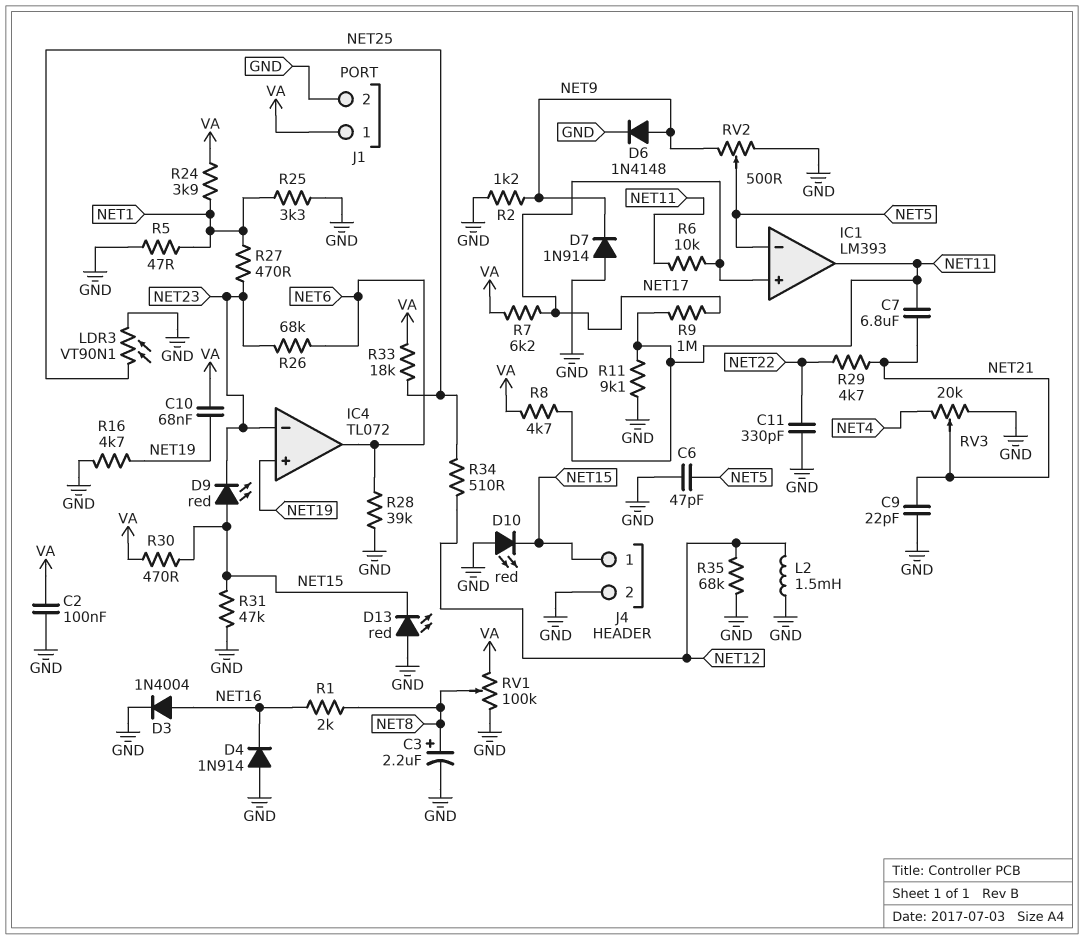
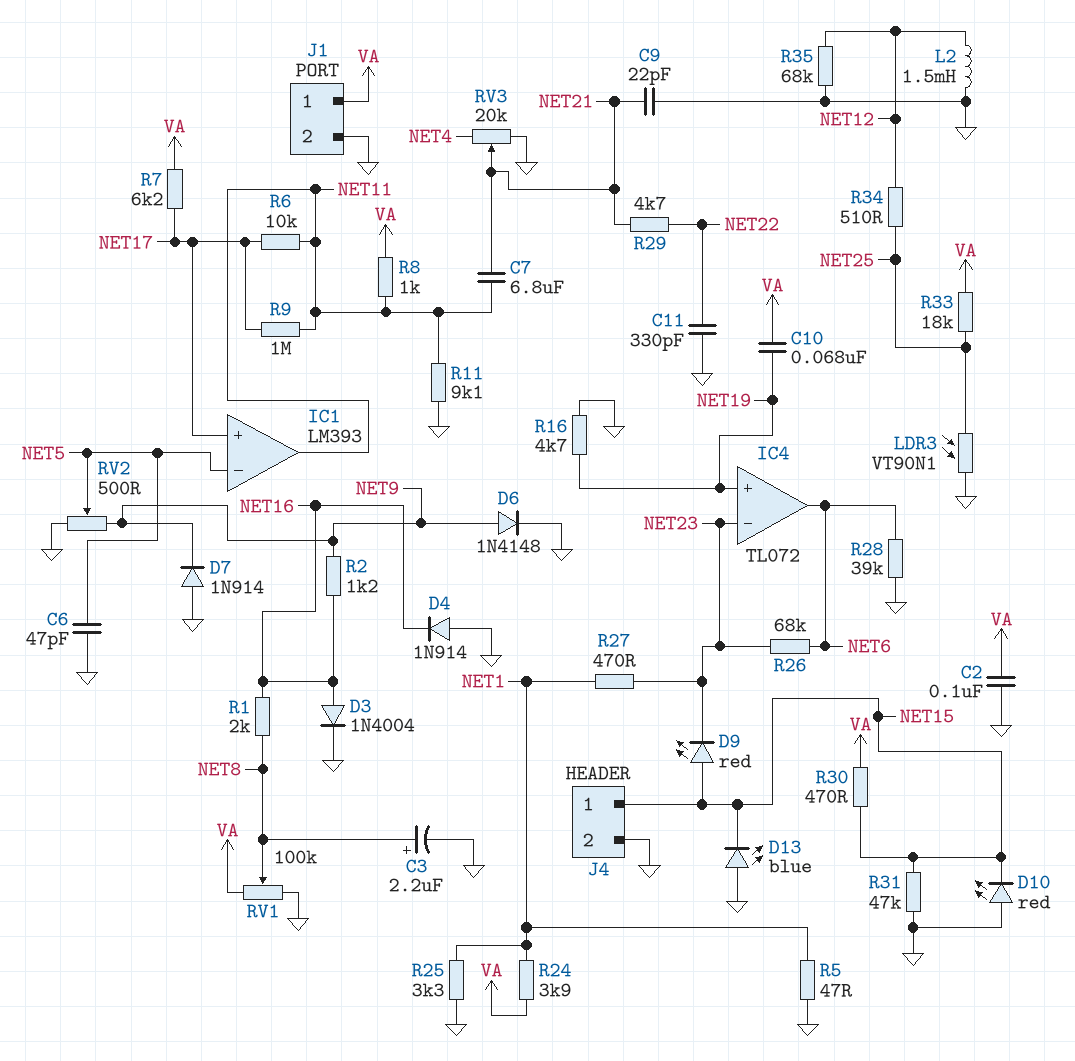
D13: LED red (A GND, K NET15) -> LED blue (A GND, K NET15)
R2: 1.2k (GND, NET9) -> 1.2k (NET9, NET16)
R8: 4.7k (NET11, VA) -> 1k (NET11, VA)

